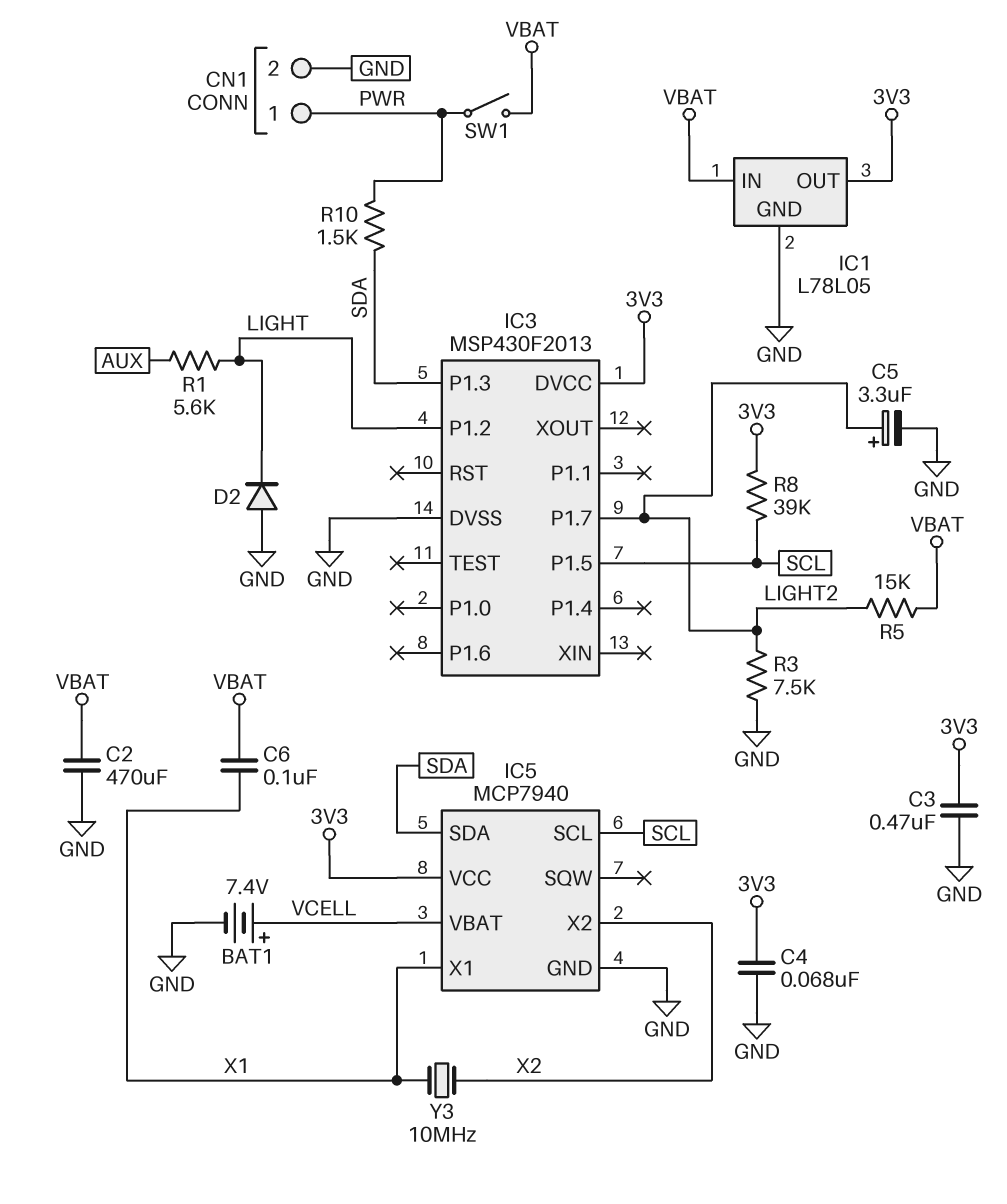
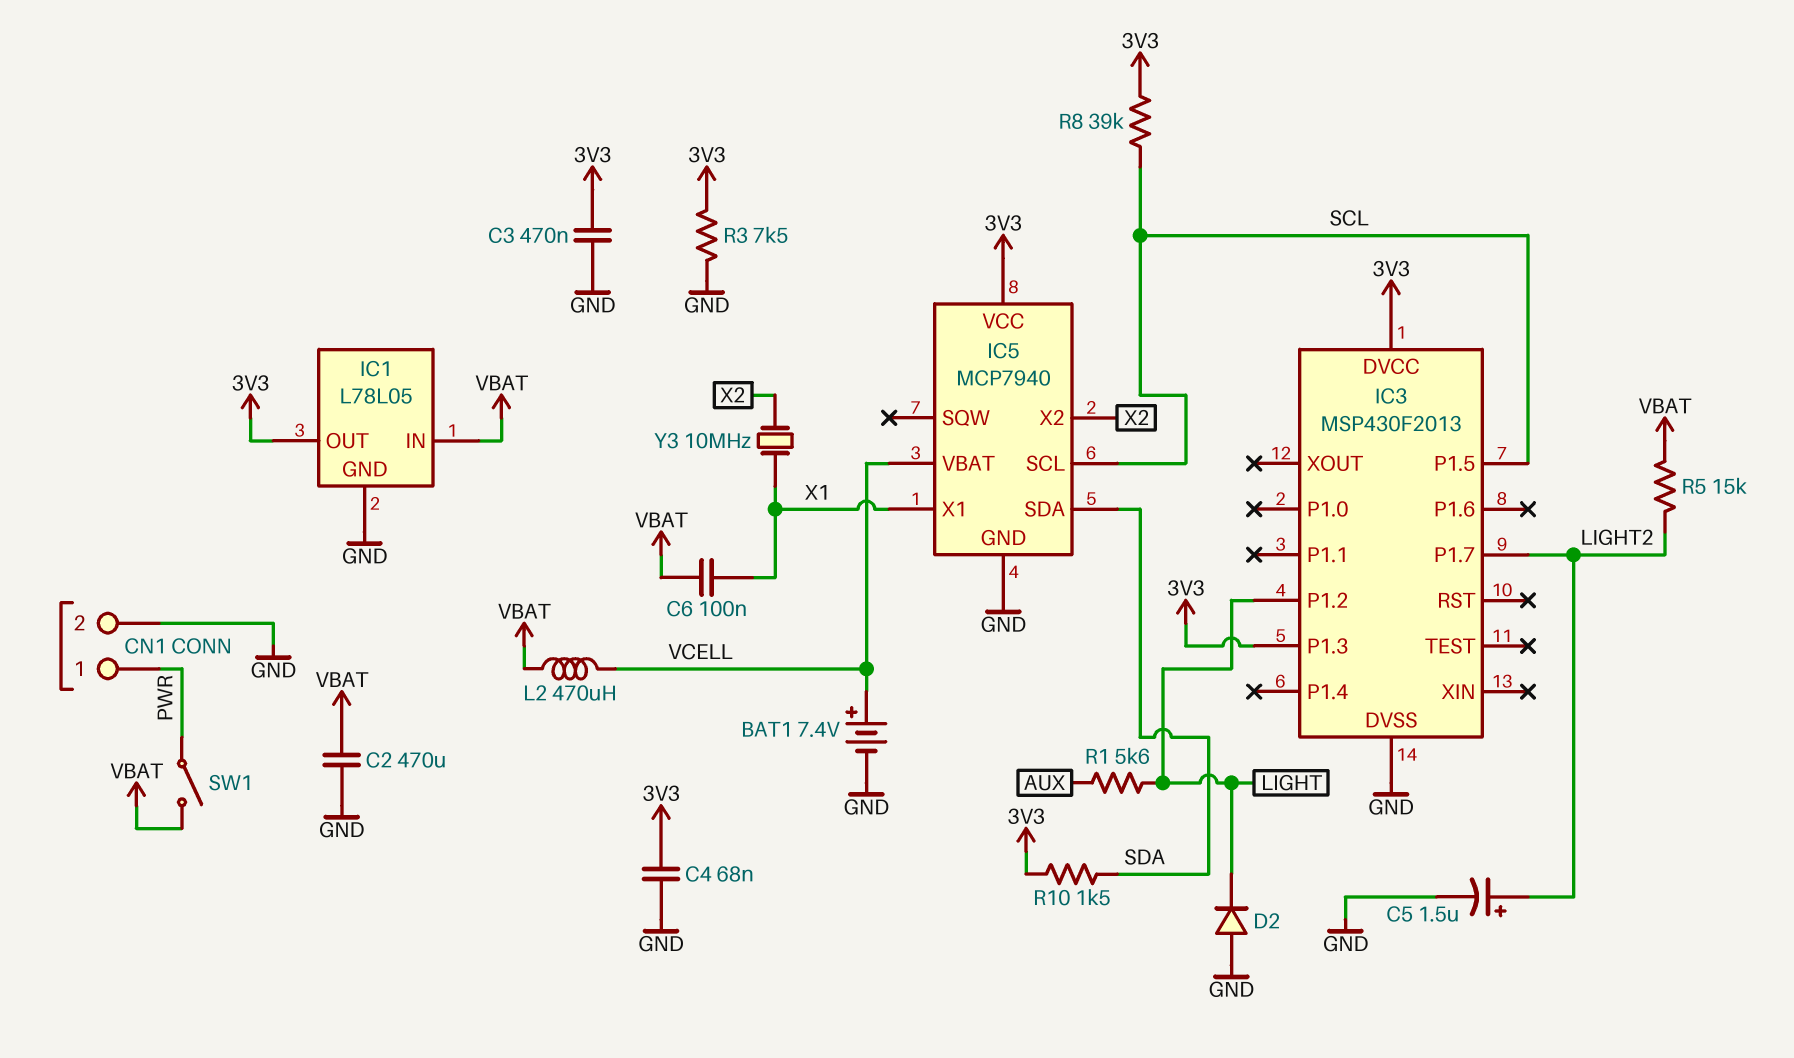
C5: 3.3uF (plus LIGHT2, minus GND) -> 1.5uF (plus LIGHT2, minus GND)
IC3 pin P1.3: SDA -> 3V3
L2: none -> 470uH (VBAT, VCELL)
R3: 7.5k (GND, LIGHT2) -> 7.5k (3V3, GND)
R10: 1.5k (PWR, SDA) -> 1.5k (3V3, SDA)

